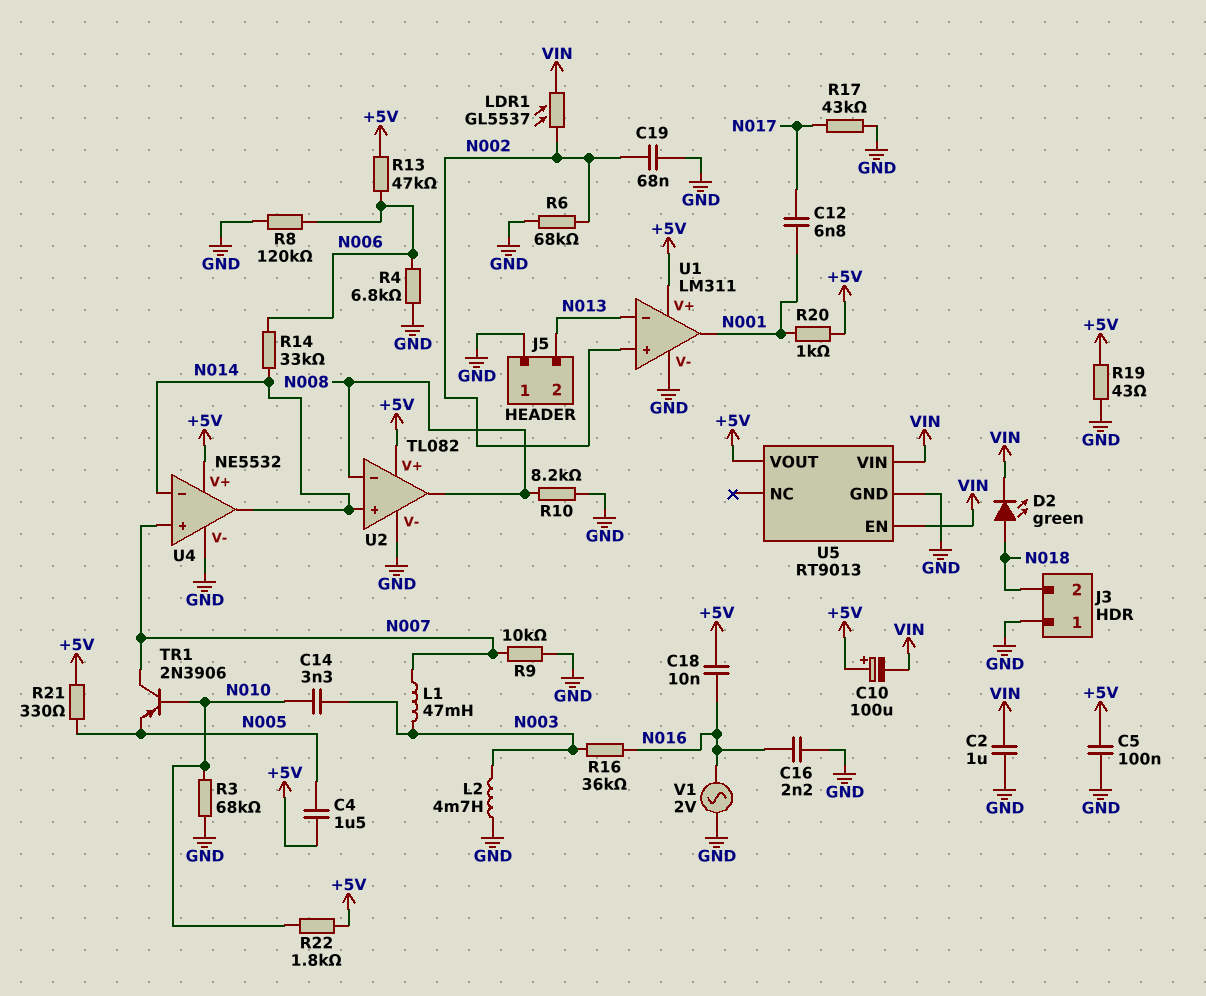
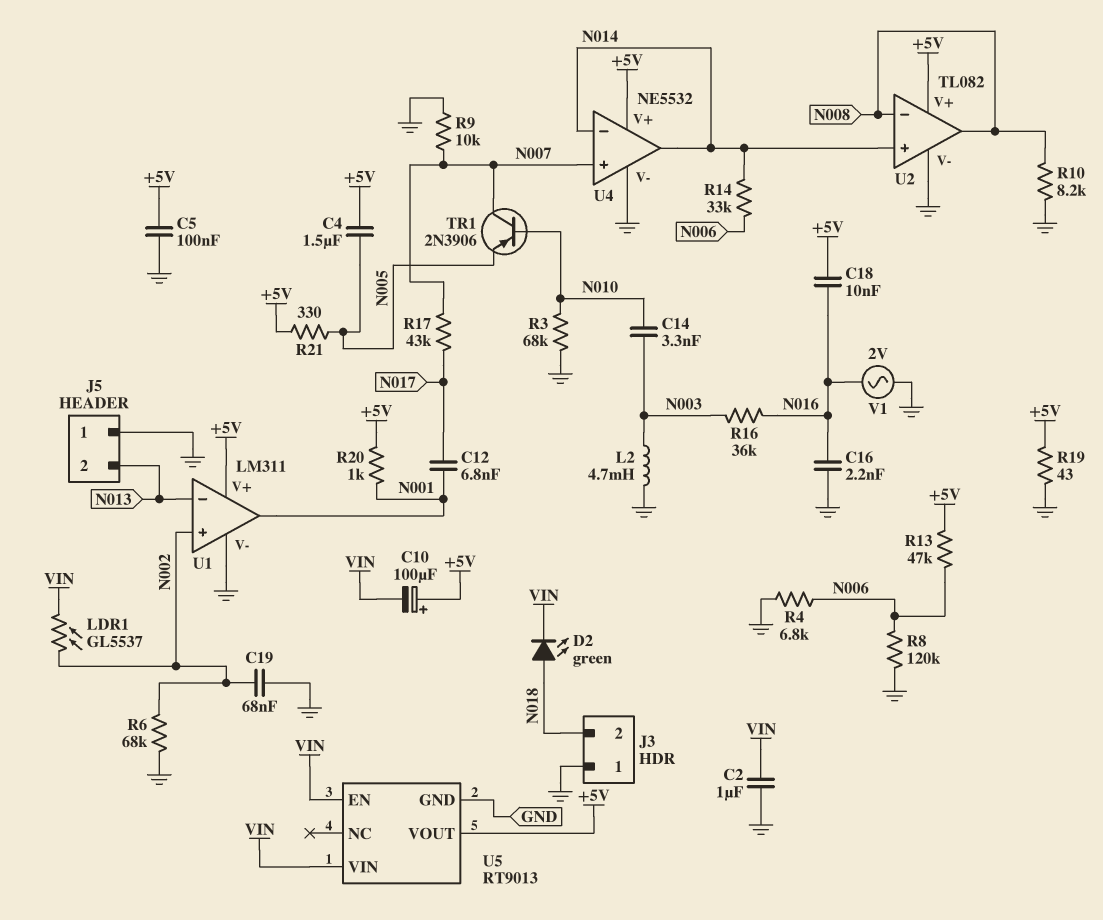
L1: 47mH (N003, N007) -> none
R17: 43k (GND, N017) -> 43k (N007, N017)
R22: 1.8k (+5V, N010) -> none

